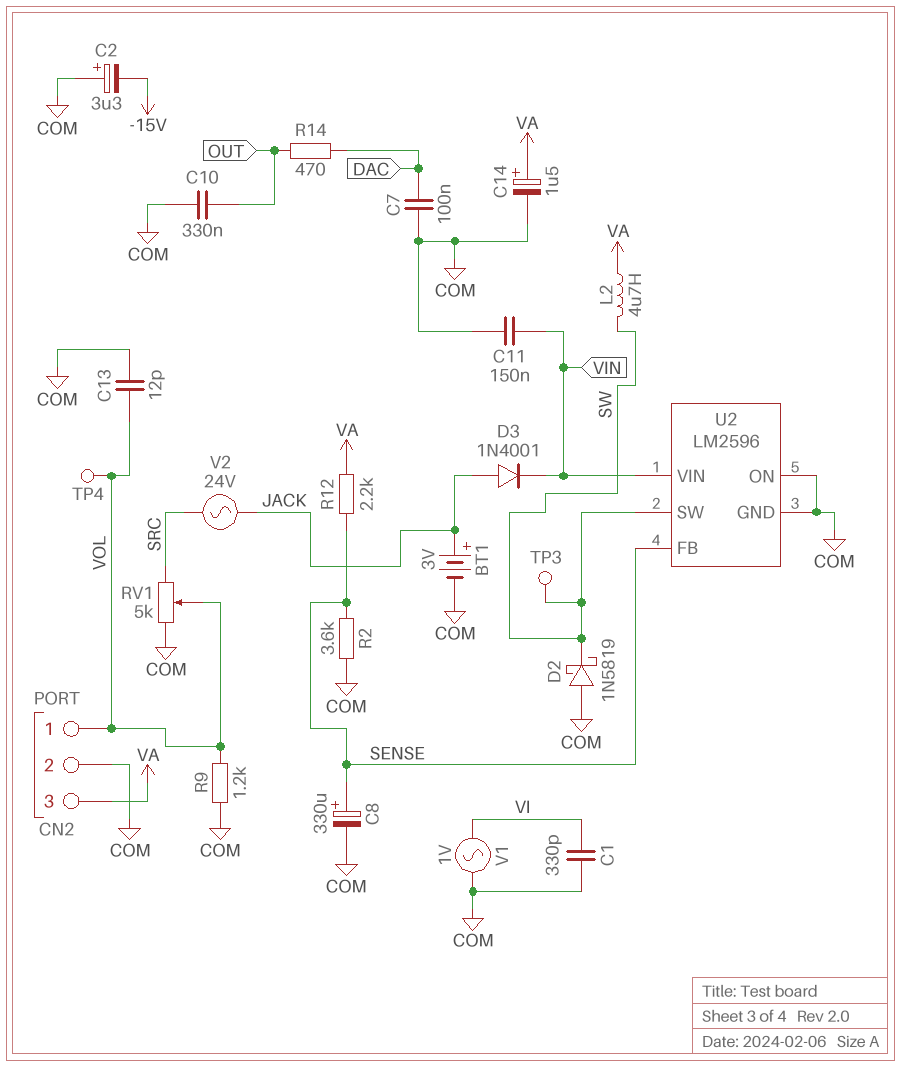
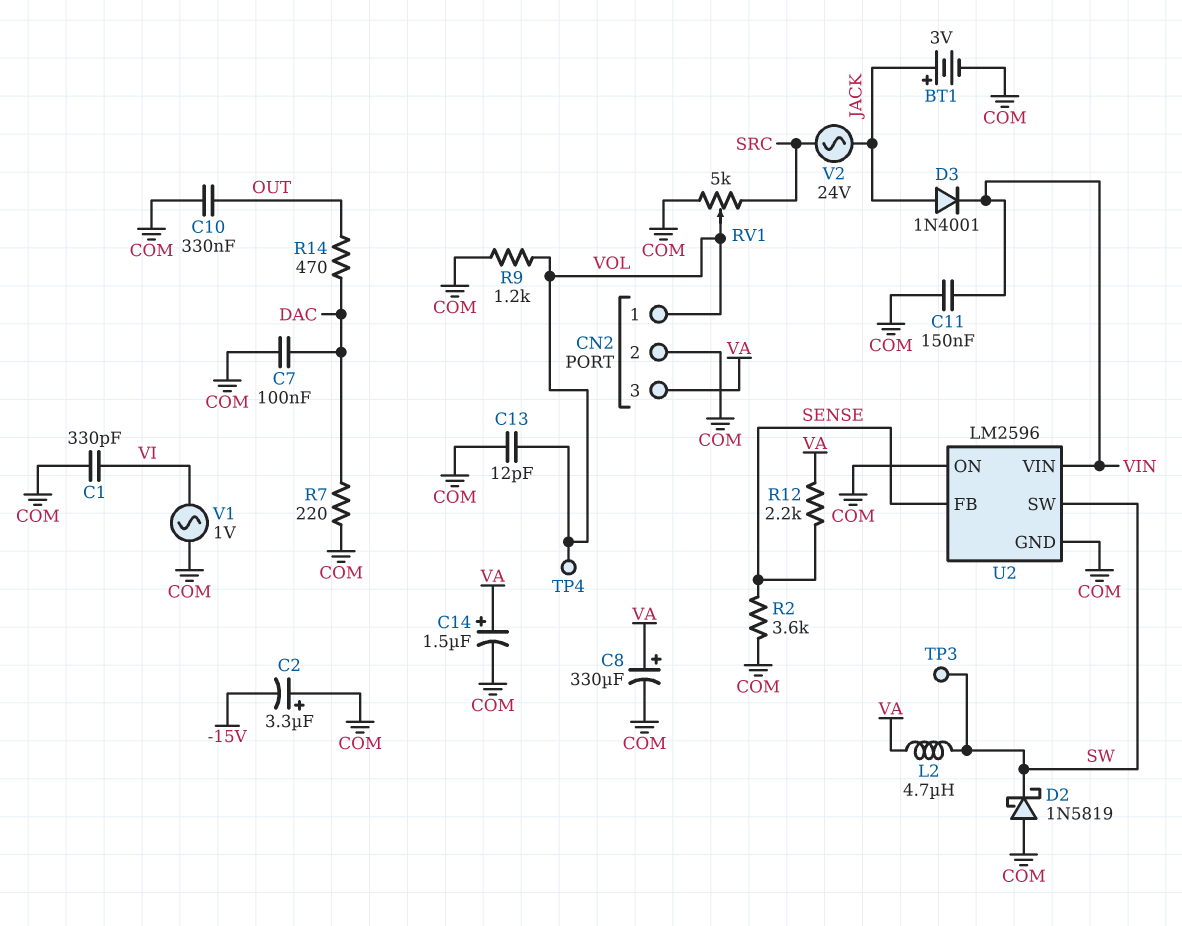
C8: 330uF (plus SENSE, minus COM) -> 330uF (plus VA, minus COM)
R7: none -> 220 (COM, DAC)

